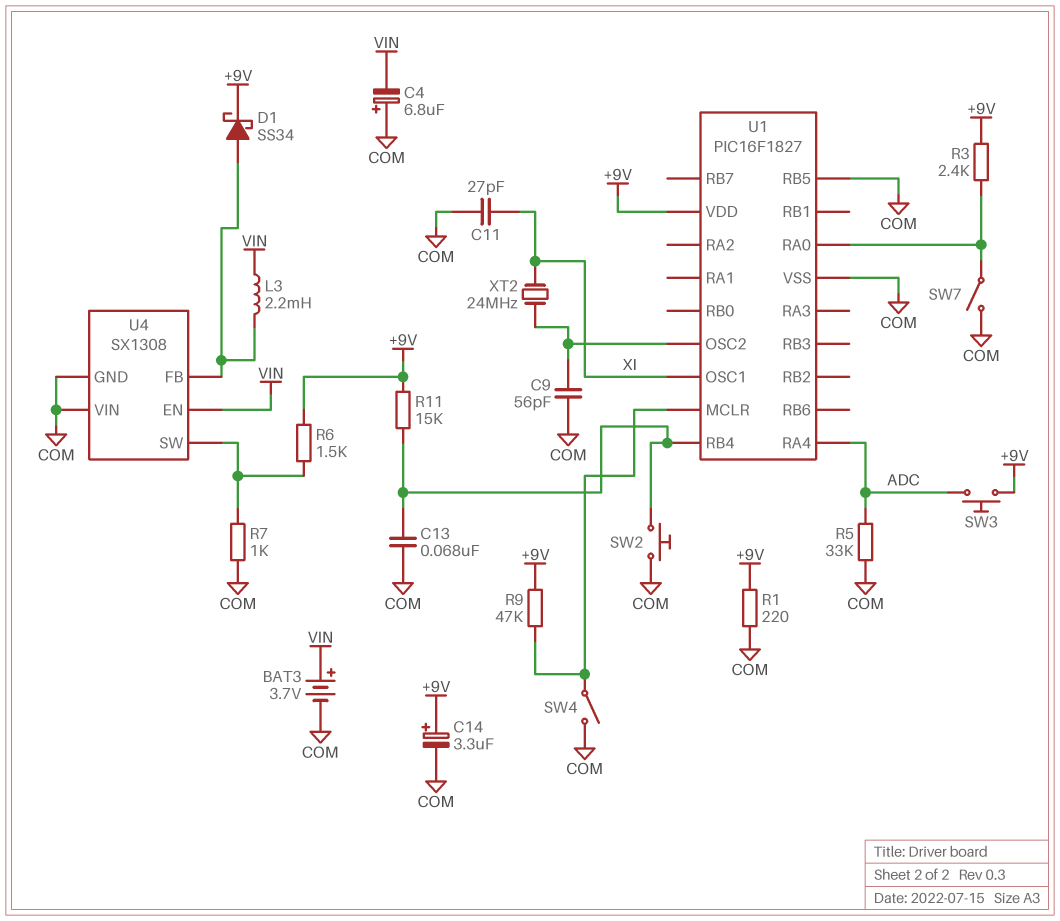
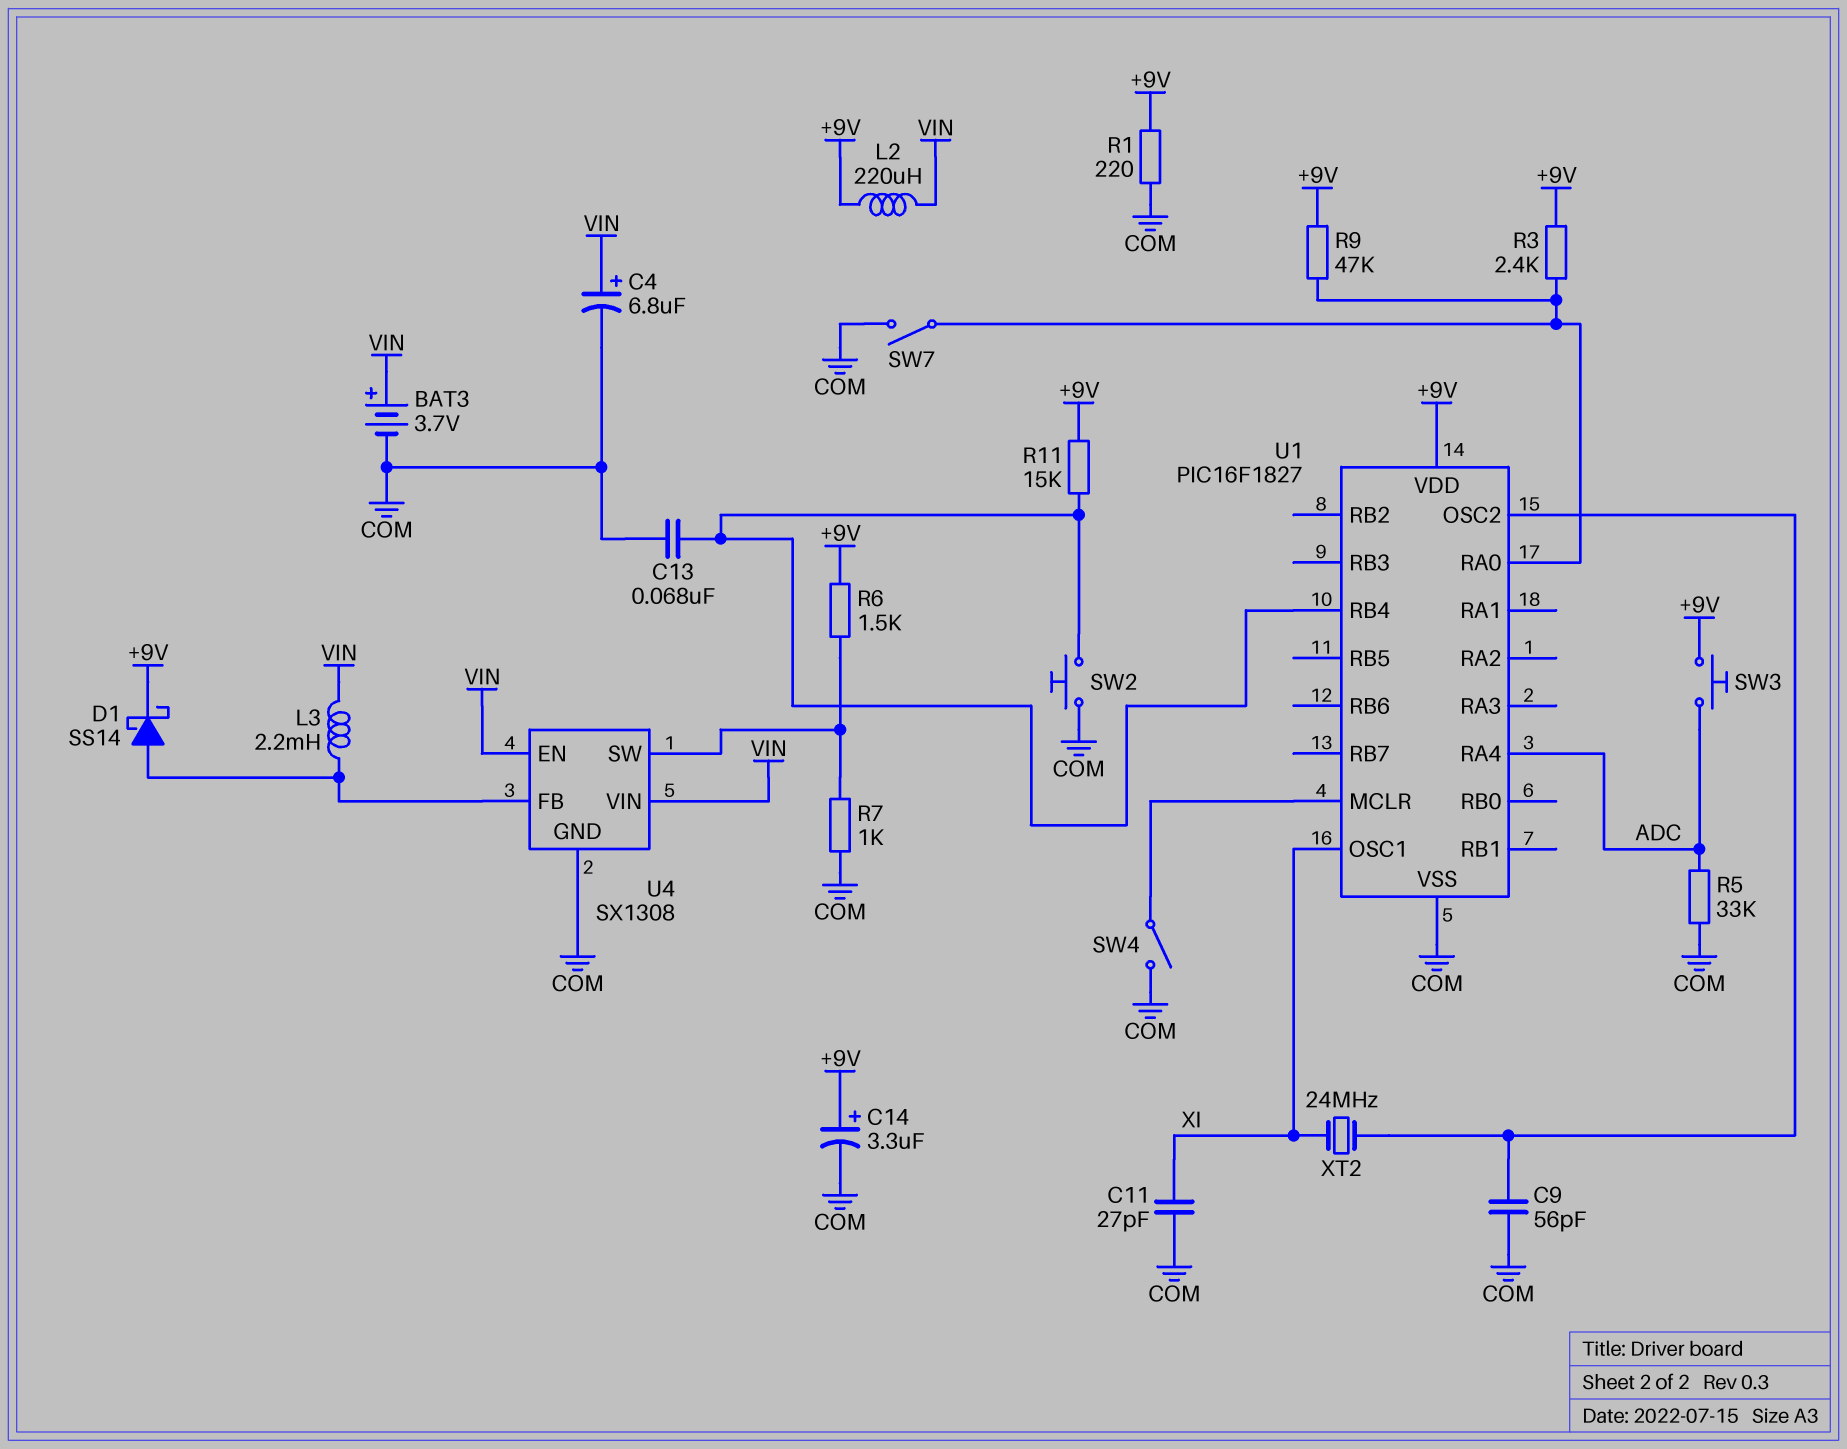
C4: 6.8uF (plus COM, minus VIN) -> 6.8uF (plus VIN, minus COM)
D1: schottky SS34 (A U4/FB, K +9V) -> schottky SS14 (A U4/FB, K +9V)
L2: none -> 220uH (+9V, VIN)
R9: 47k (+9V, U1/MCLR) -> 47k (+9V, U1/RA0)
U1 pin RB5: COM -> none
U4 pin VIN: COM -> VIN

